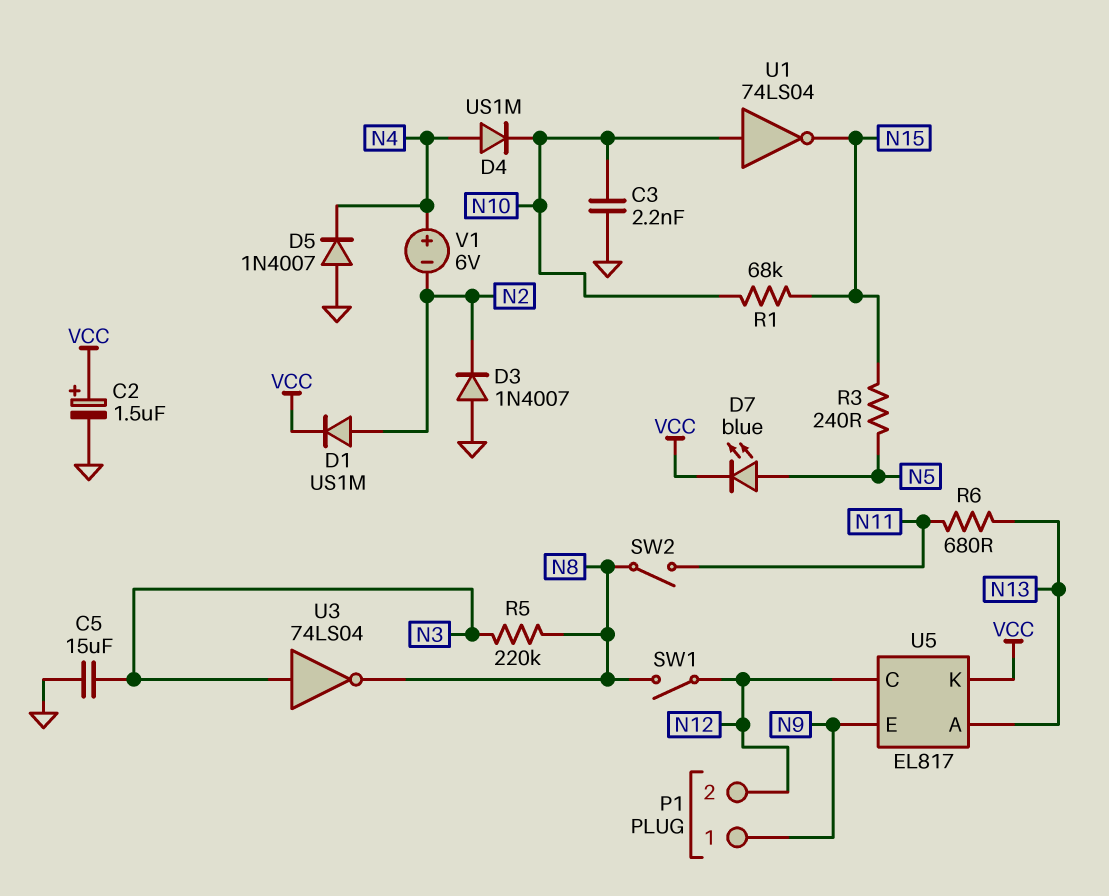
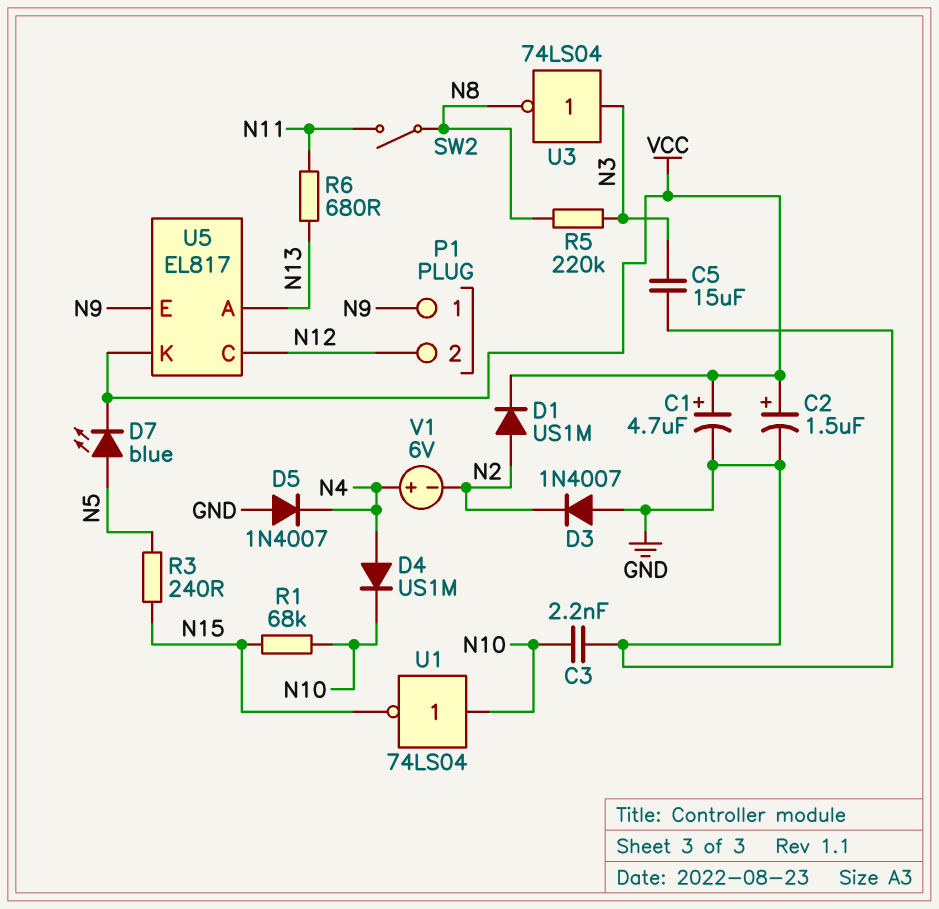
C1: none -> 4.7uF (plus VCC, minus GND)
SW1: switch (N8, N12) -> none

